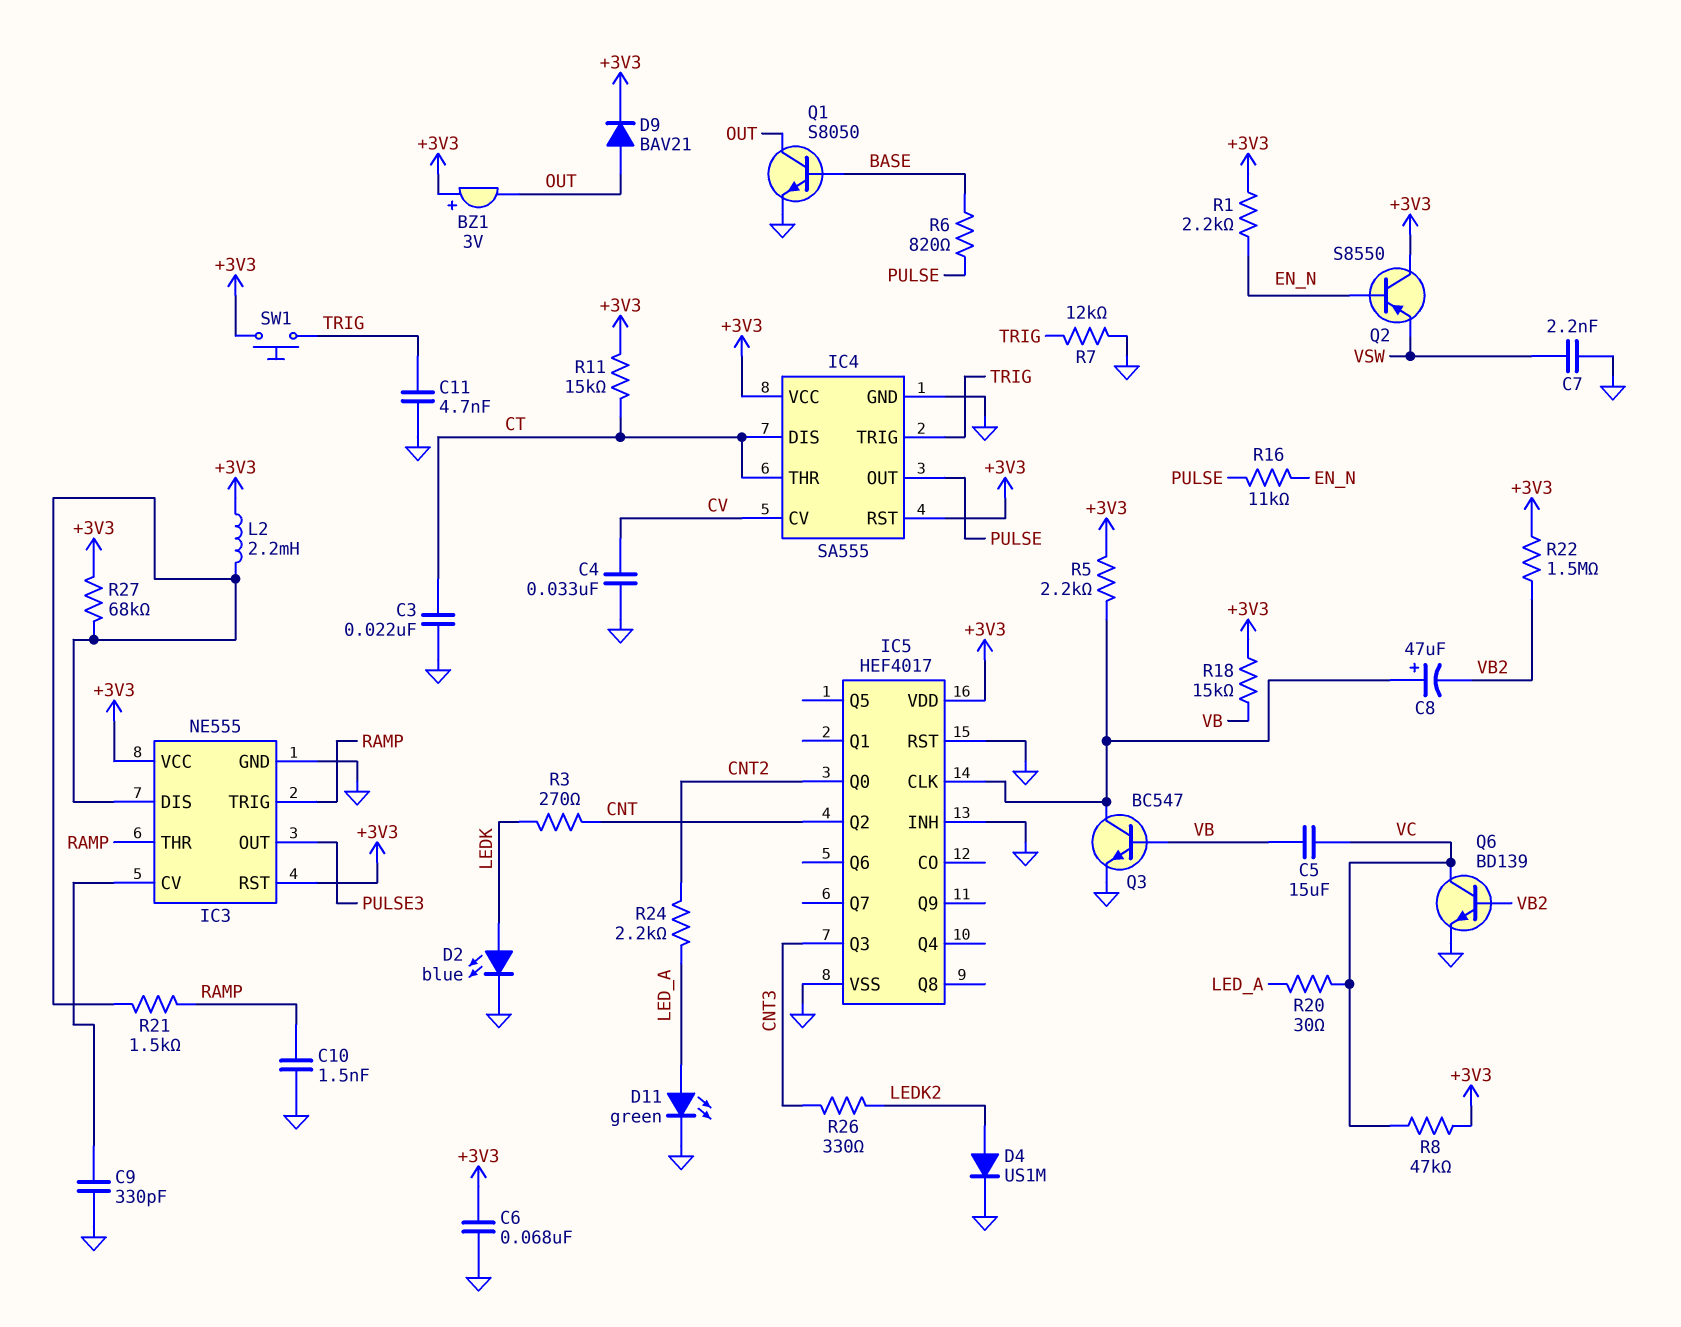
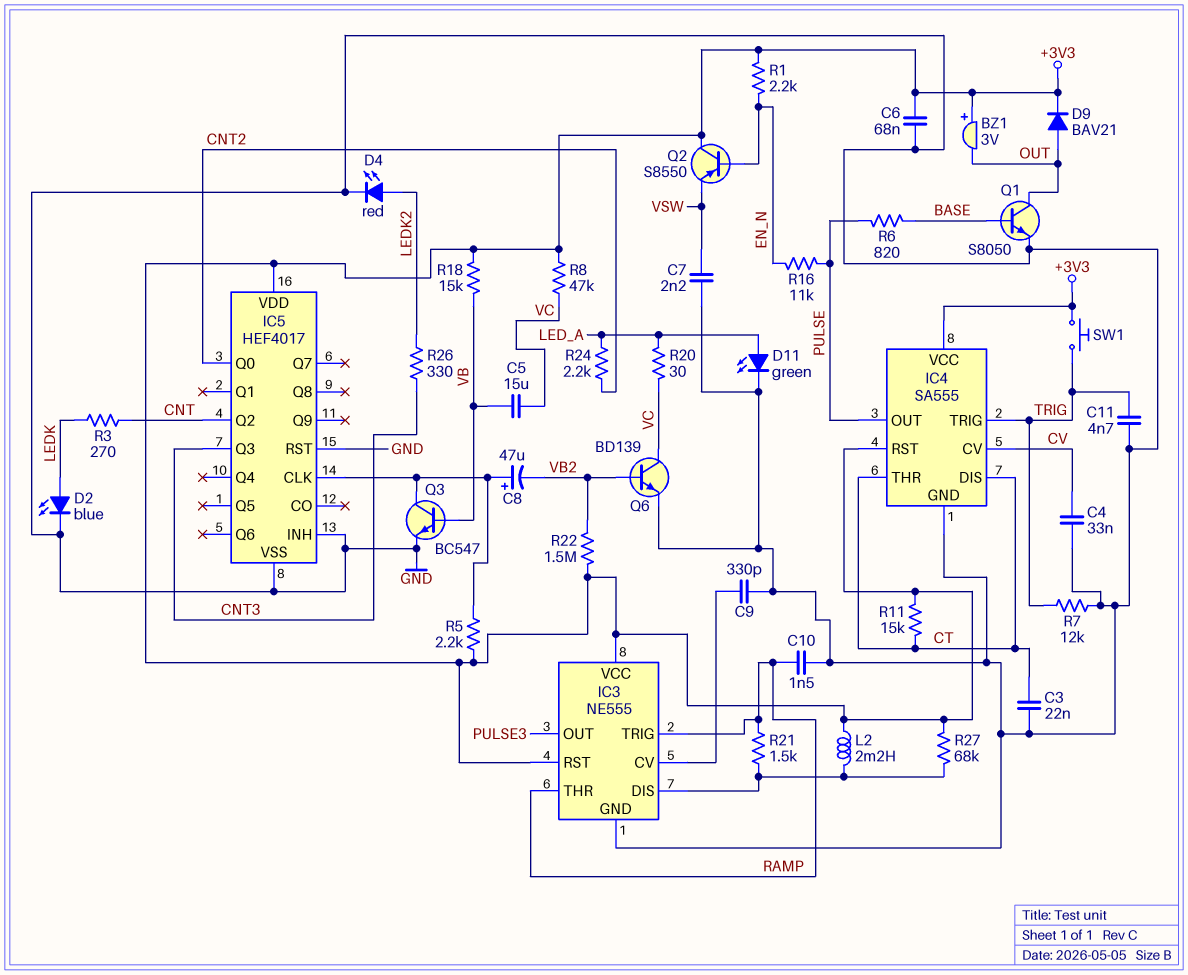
D4: diode US1M (A LEDK2, K GND) -> LED red (A LEDK2, K GND)

